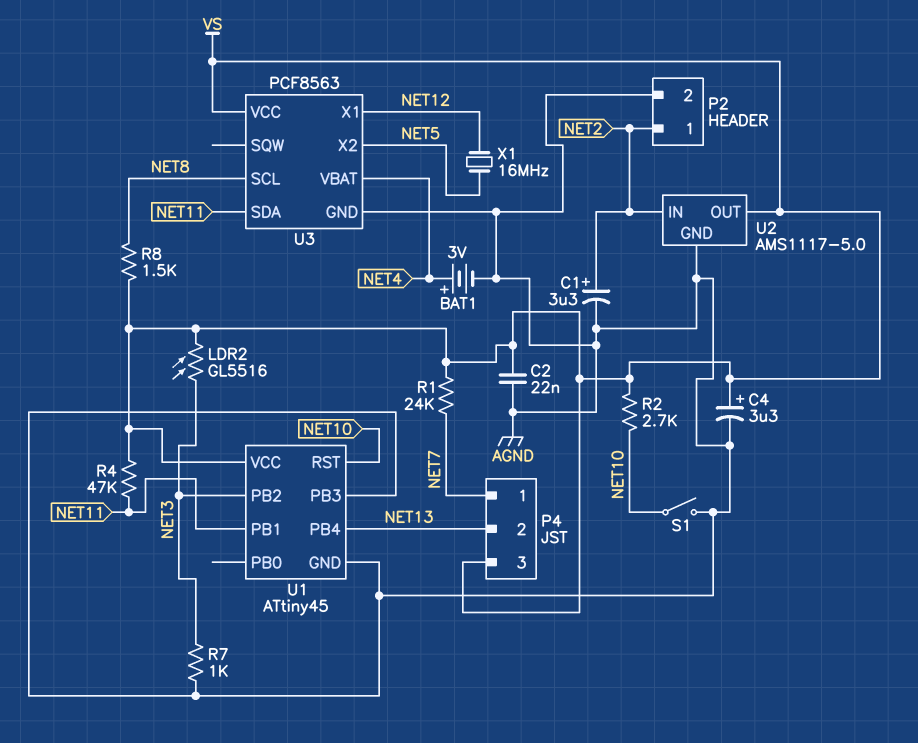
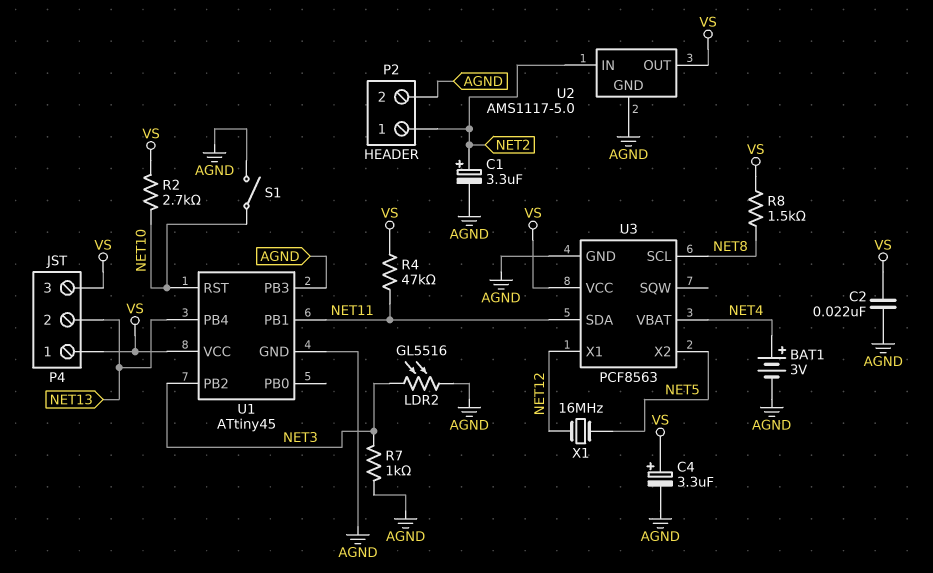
LDR2: GL5516 (NET3, VS) -> GL5516 (AGND, NET3)
P4 pin 1: NET7 -> VS
R1: 24k (NET7, VS) -> none

